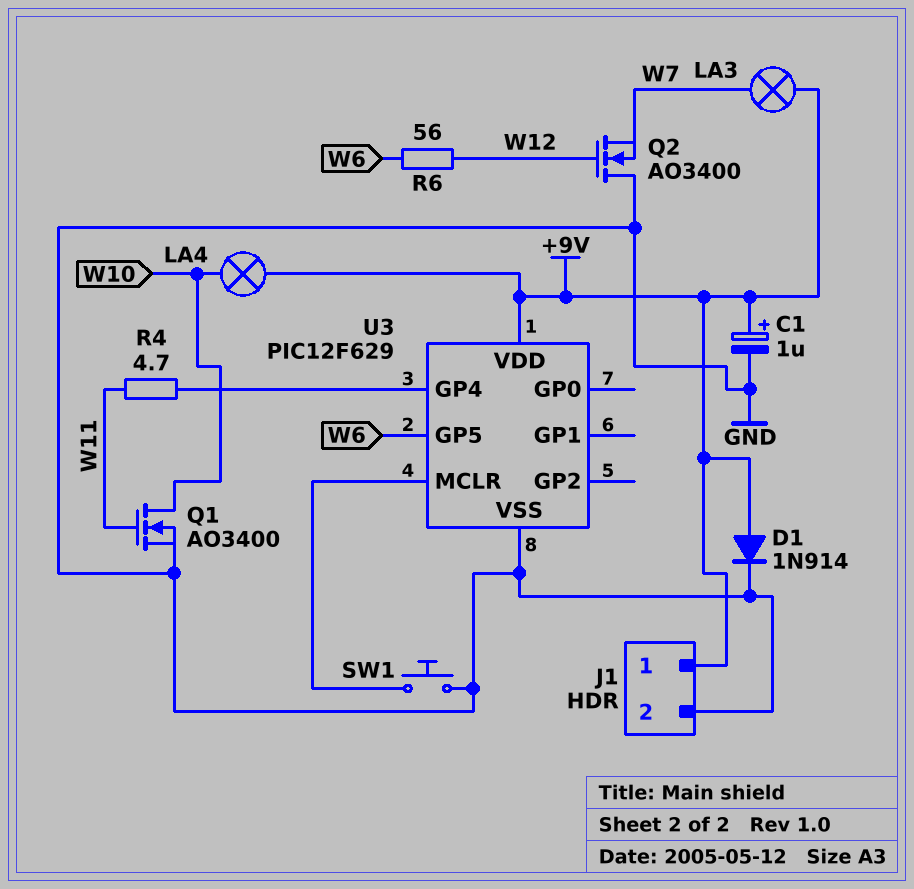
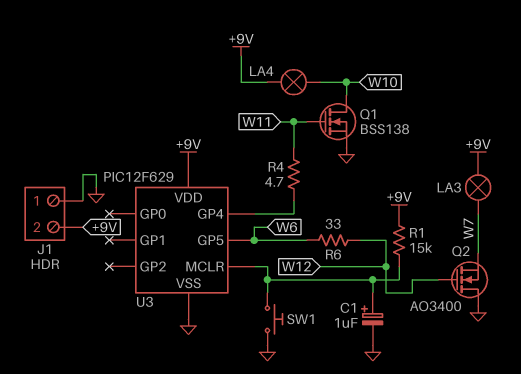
C1: 1uF (plus +9V, minus GND) -> 1uF (plus U3/MCLR, minus GND)
D1: diode 1N914 (A +9V, K GND) -> none
J1 pin 1: +9V -> GND
J1 pin 2: GND -> +9V
Q1: NMOS AO3400 (G W11, D W10, S GND) -> NMOS BSS138 (G W11, D W10, S GND)
R1: none -> 15k (+9V, U3/MCLR)
R6: 56 (W6, W12) -> 33 (W6, W12)

